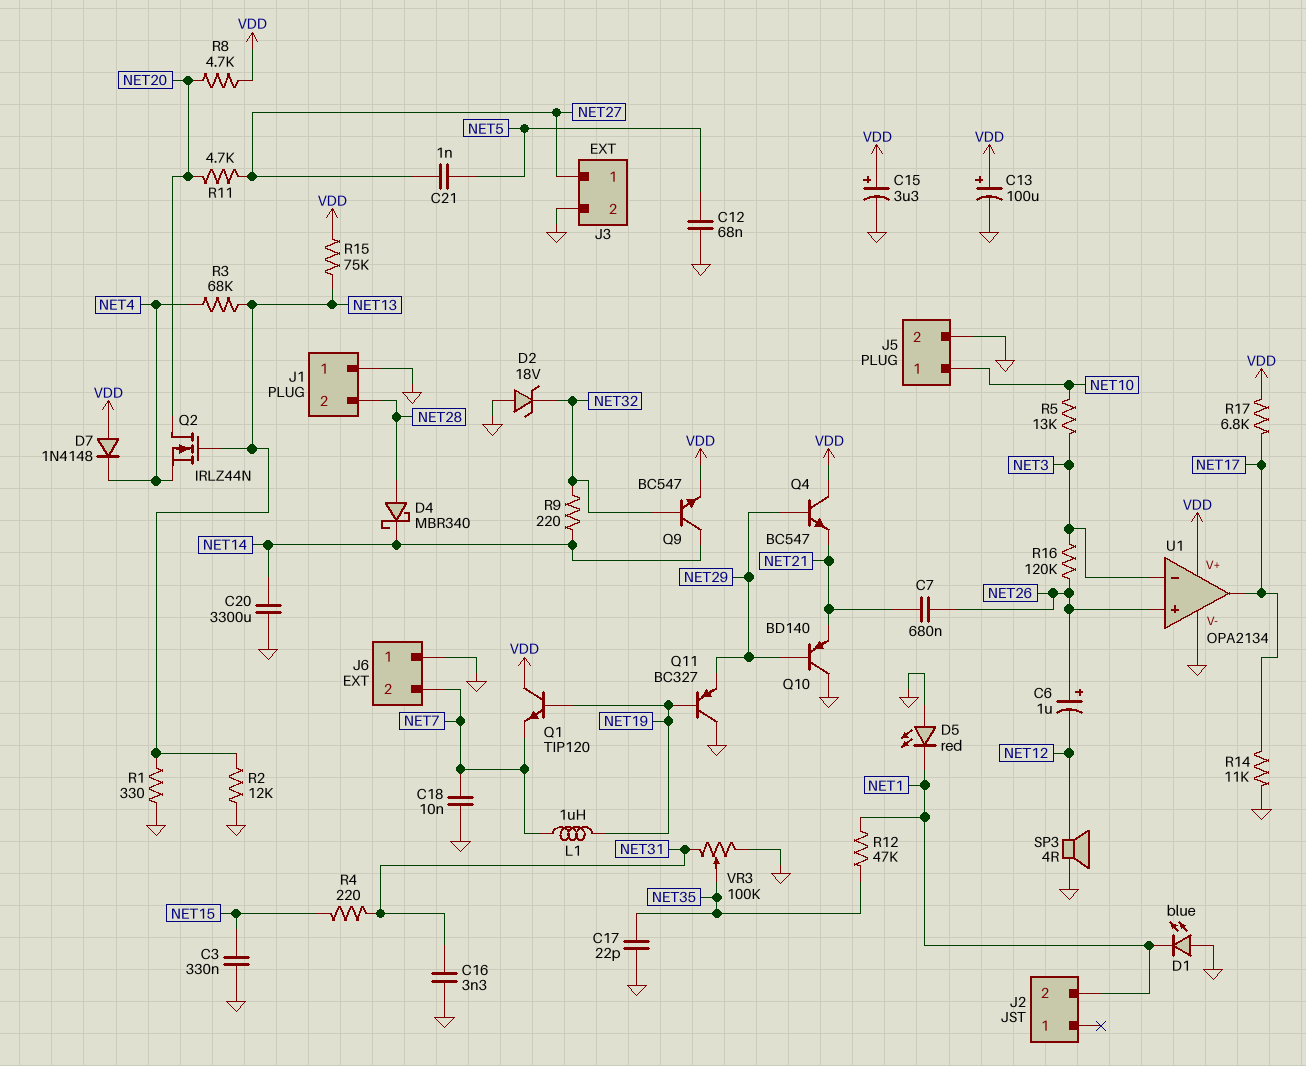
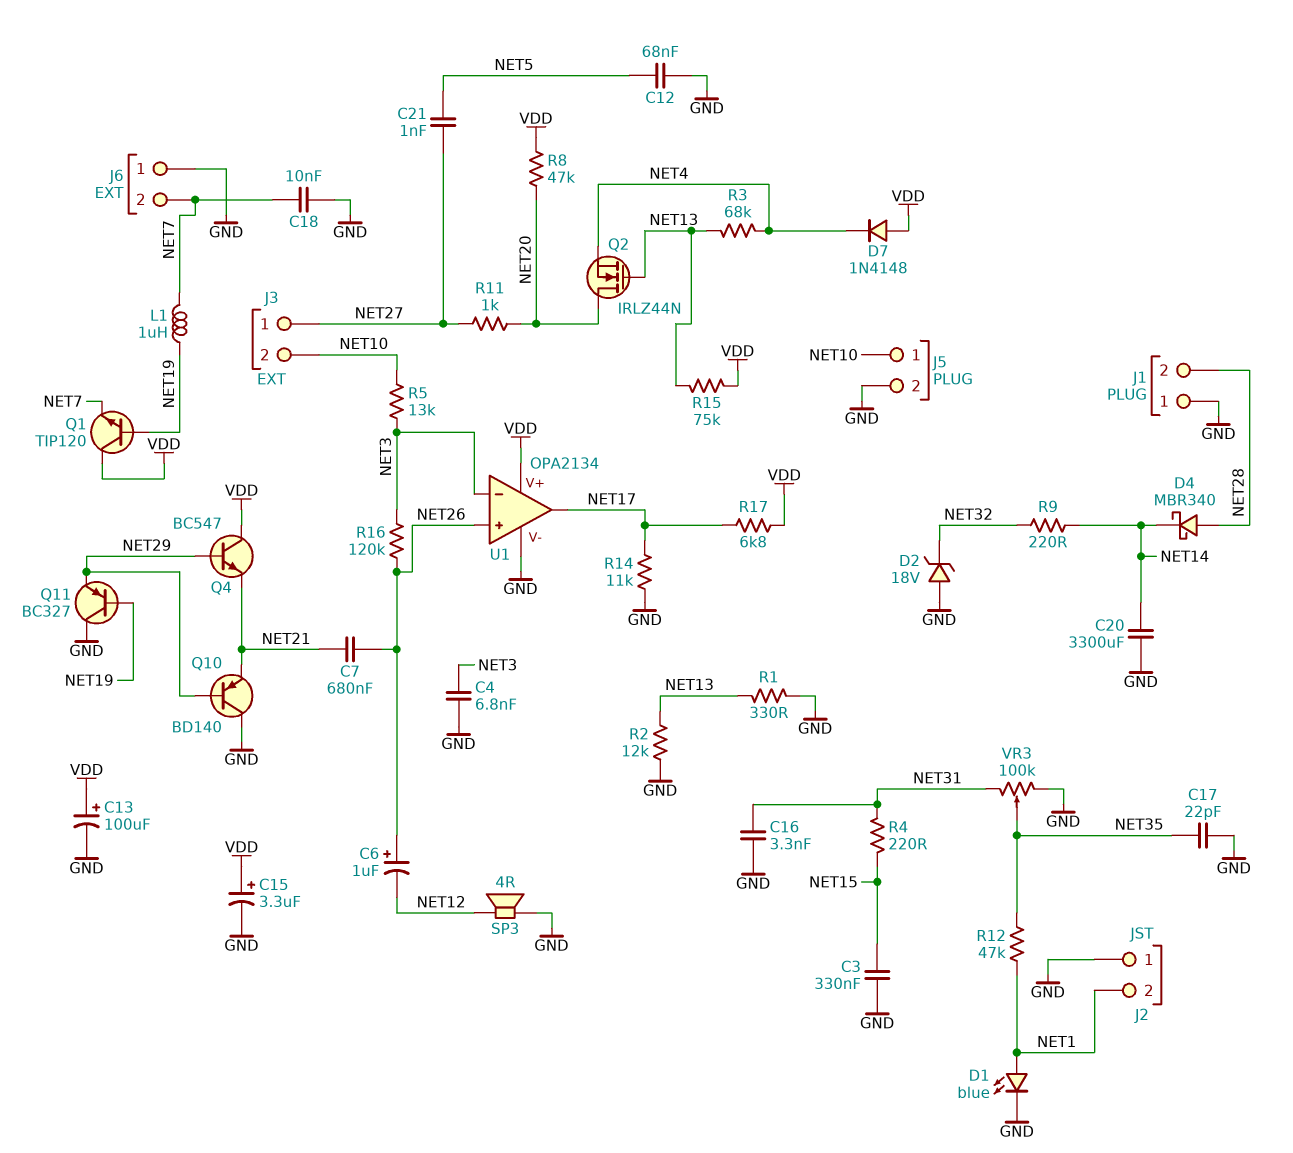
C4: none -> 6.8nF (GND, NET3)
D1: LED blue (A GND, K NET1) -> LED blue (A NET1, K GND)
D5: LED red (A GND, K NET1) -> none
J2 pin 1: none -> GND
J3 pin 2: GND -> NET10
Q9: NPN BC547 (B NET32, C NET14, E VDD) -> none
R8: 4.7k (NET20, VDD) -> 47k (NET20, VDD)
R11: 4.7k (NET20, NET27) -> 1k (NET20, NET27)

